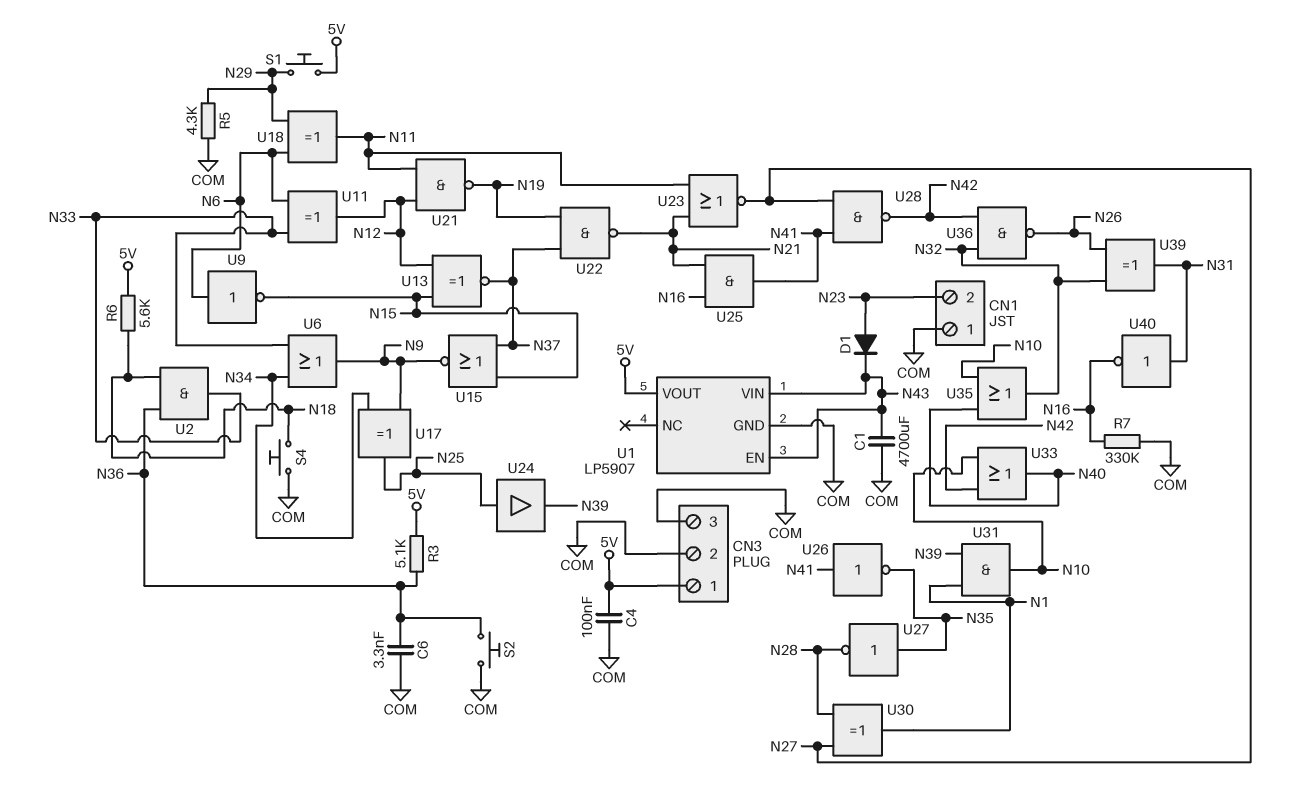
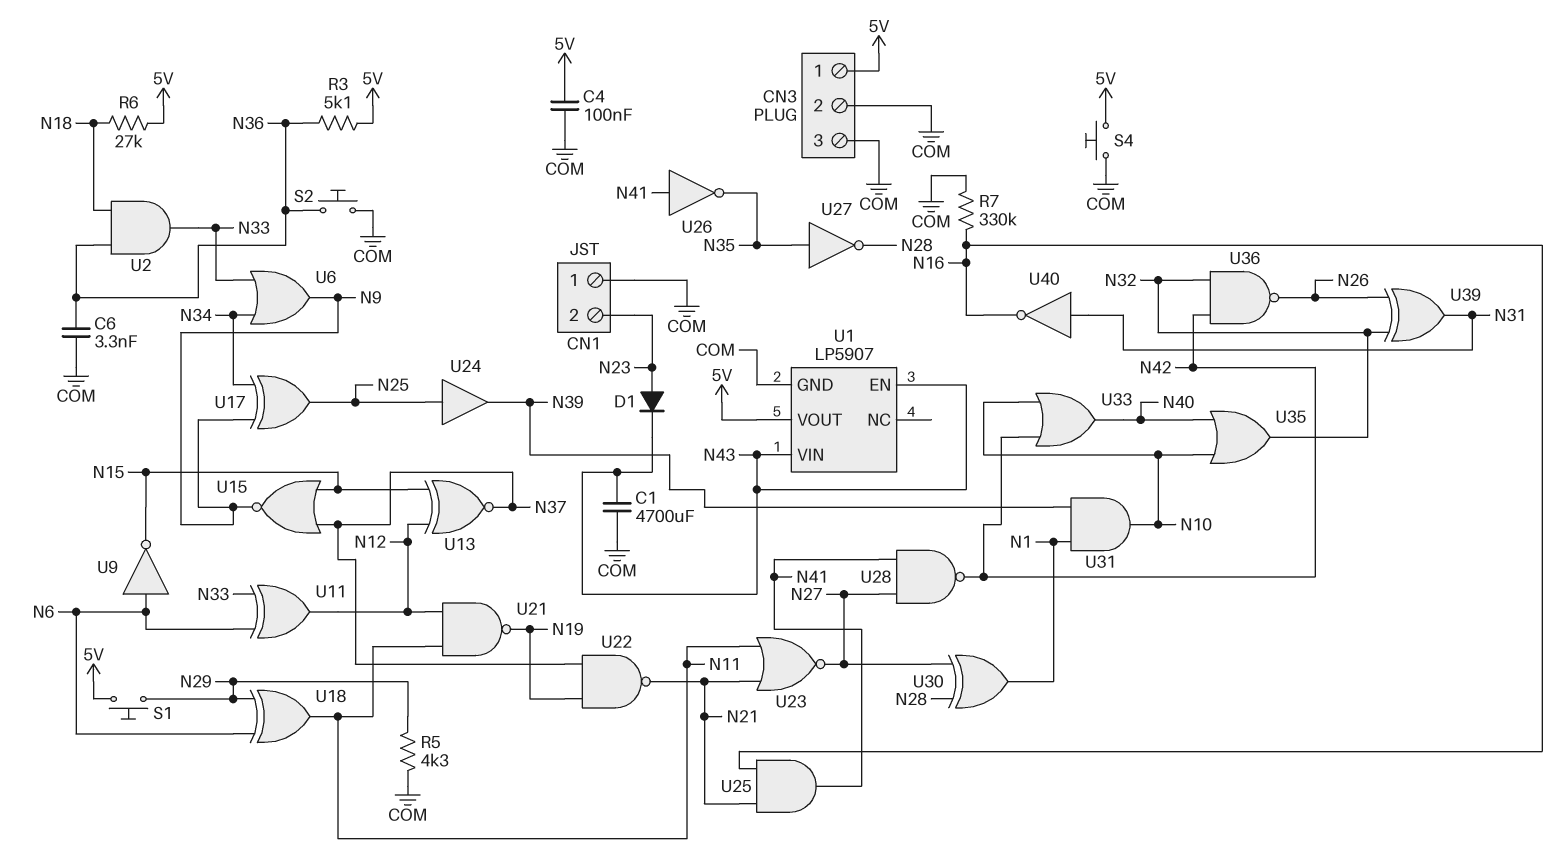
R6: 5.6k (5V, N18) -> 27k (5V, N18)
S4: button (COM, N18) -> button (5V, COM)

